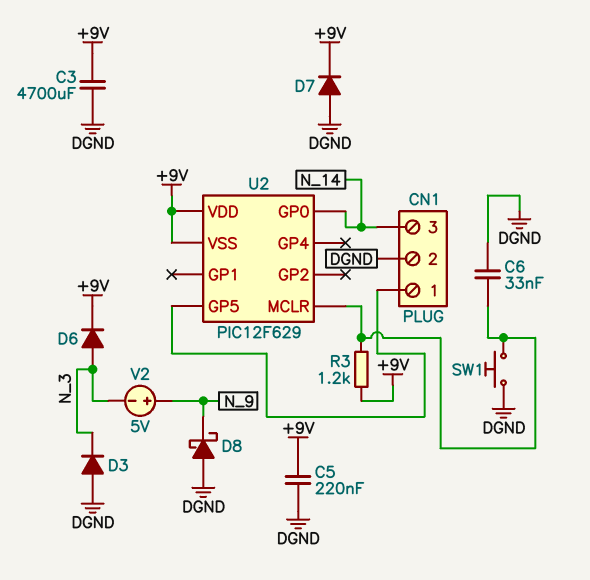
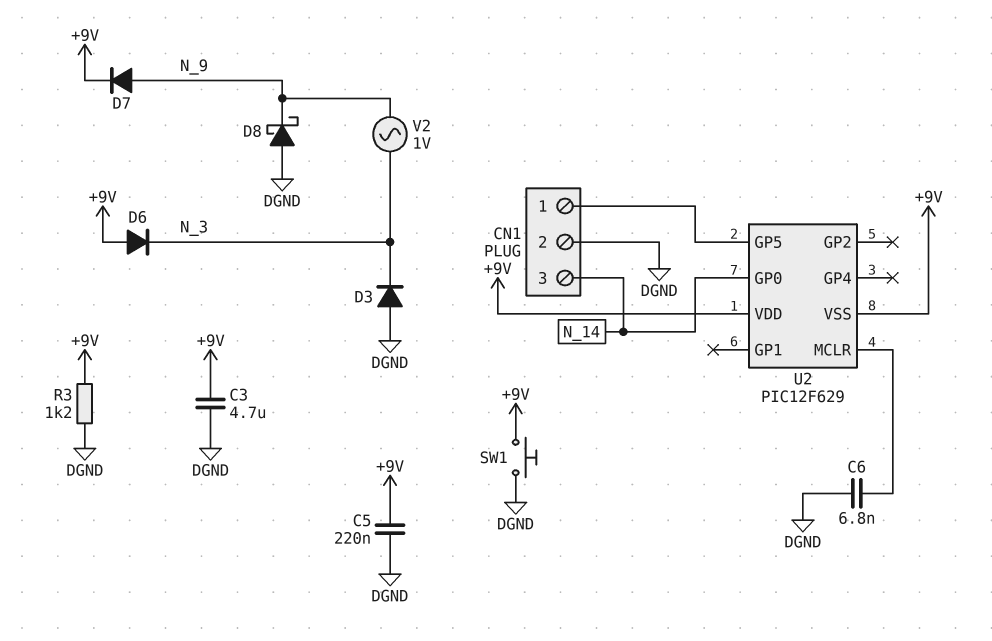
C3: 4700uF (+9V, DGND) -> 4.7uF (+9V, DGND)
C6: 33nF (DGND, U2/MCLR) -> 6.8nF (DGND, U2/MCLR)
D6: diode (A N_3, K +9V) -> diode (A +9V, K N_3)
D7: diode (A DGND, K +9V) -> diode (A N_9, K +9V)
R3: 1.2k (+9V, U2/MCLR) -> 1.2k (+9V, DGND)
SW1: button (DGND, U2/MCLR) -> button (+9V, DGND)
V2: 5V (plus N_9, minus N_3) -> AC 1V (N_3, N_9)

